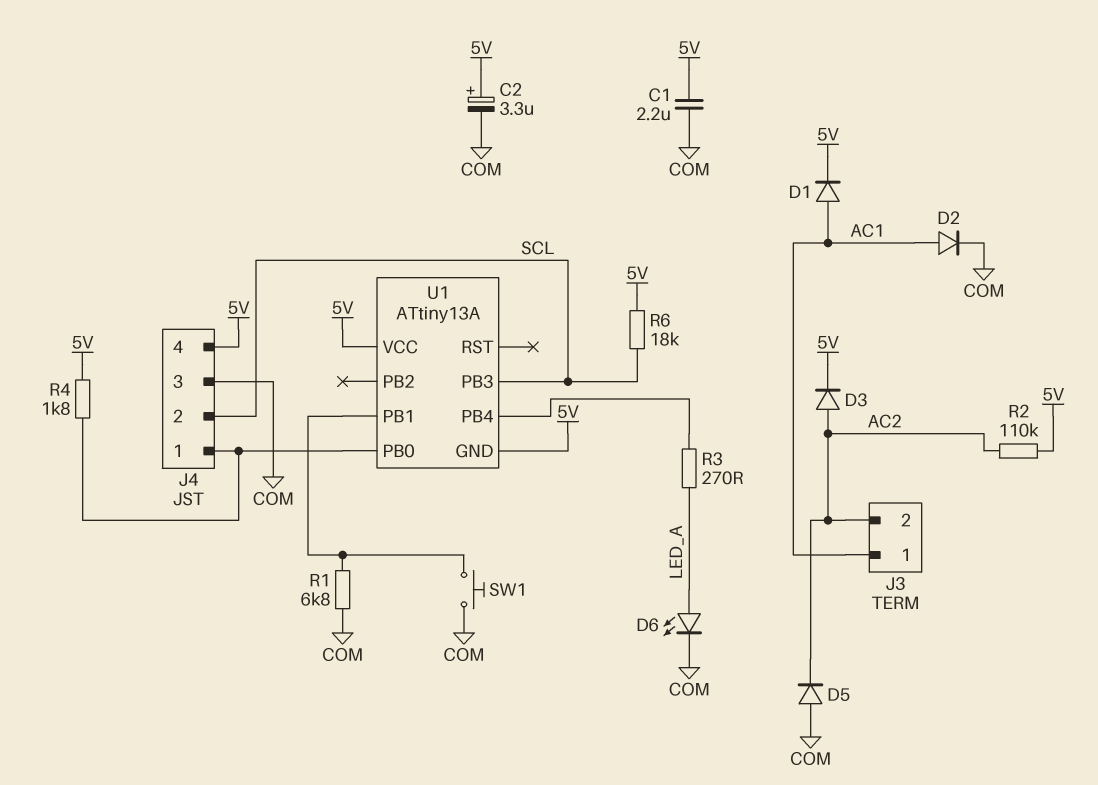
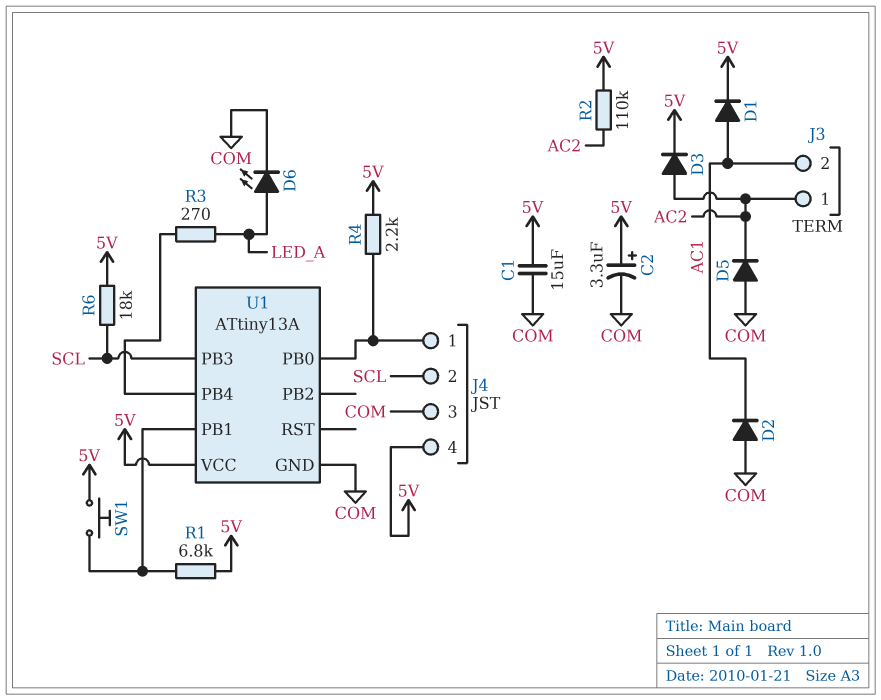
C1: 2.2uF (5V, COM) -> 15uF (5V, COM)
D2: diode (A AC1, K COM) -> diode (A COM, K AC1)
J3 pin 1: AC1 -> AC2
J3 pin 2: AC2 -> AC1
R1: 6.8k (COM, U1/PB1) -> 6.8k (5V, U1/PB1)
R4: 1.8k (5V, J4/1) -> 2.2k (5V, J4/1)
SW1: button (COM, U1/PB1) -> button (5V, U1/PB1)
U1 pin GND: 5V -> COM

